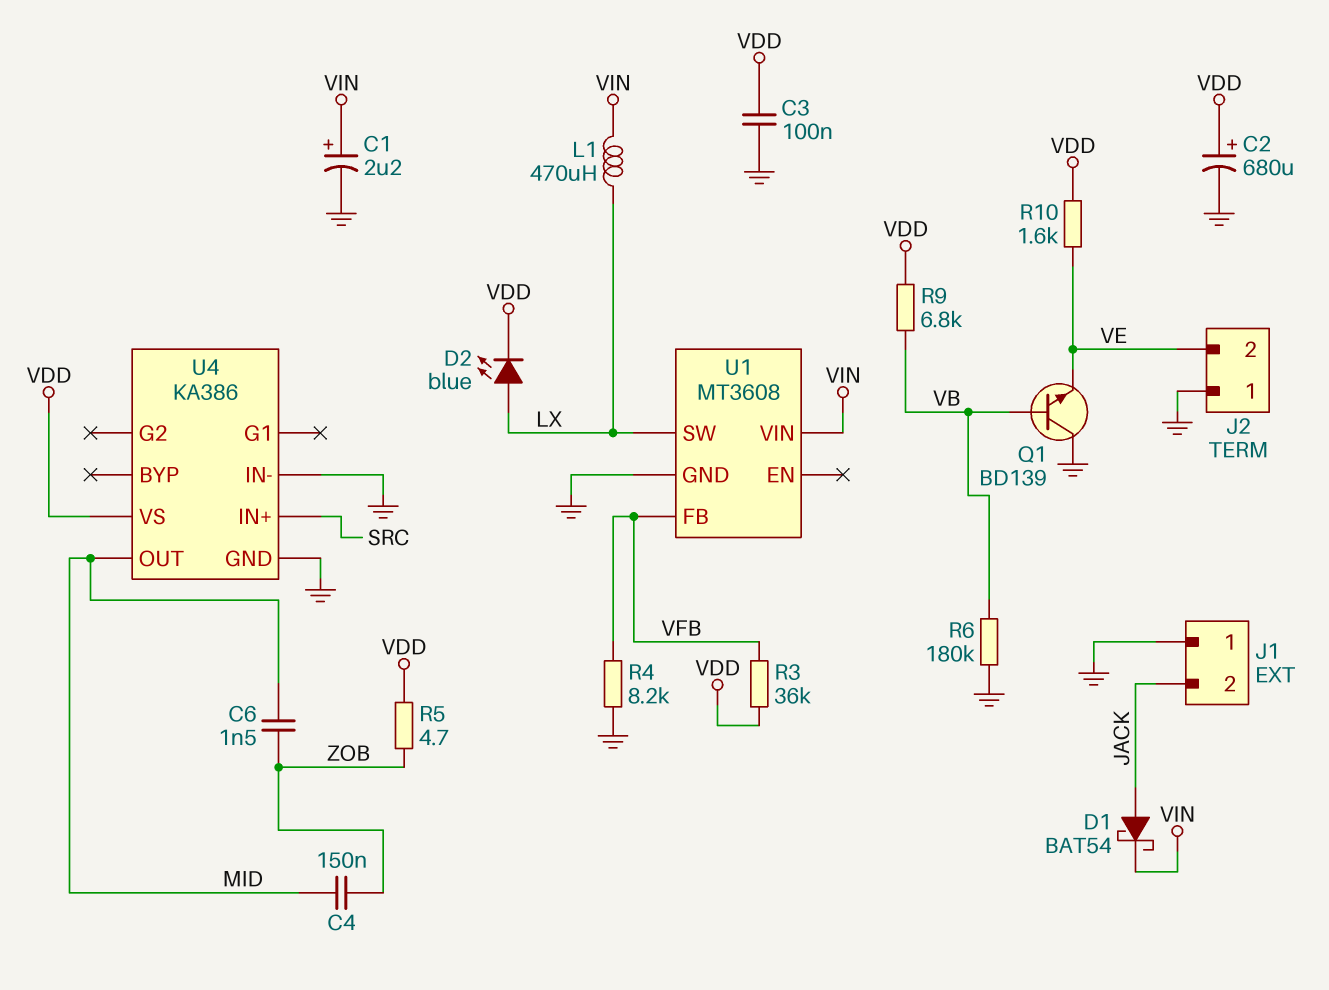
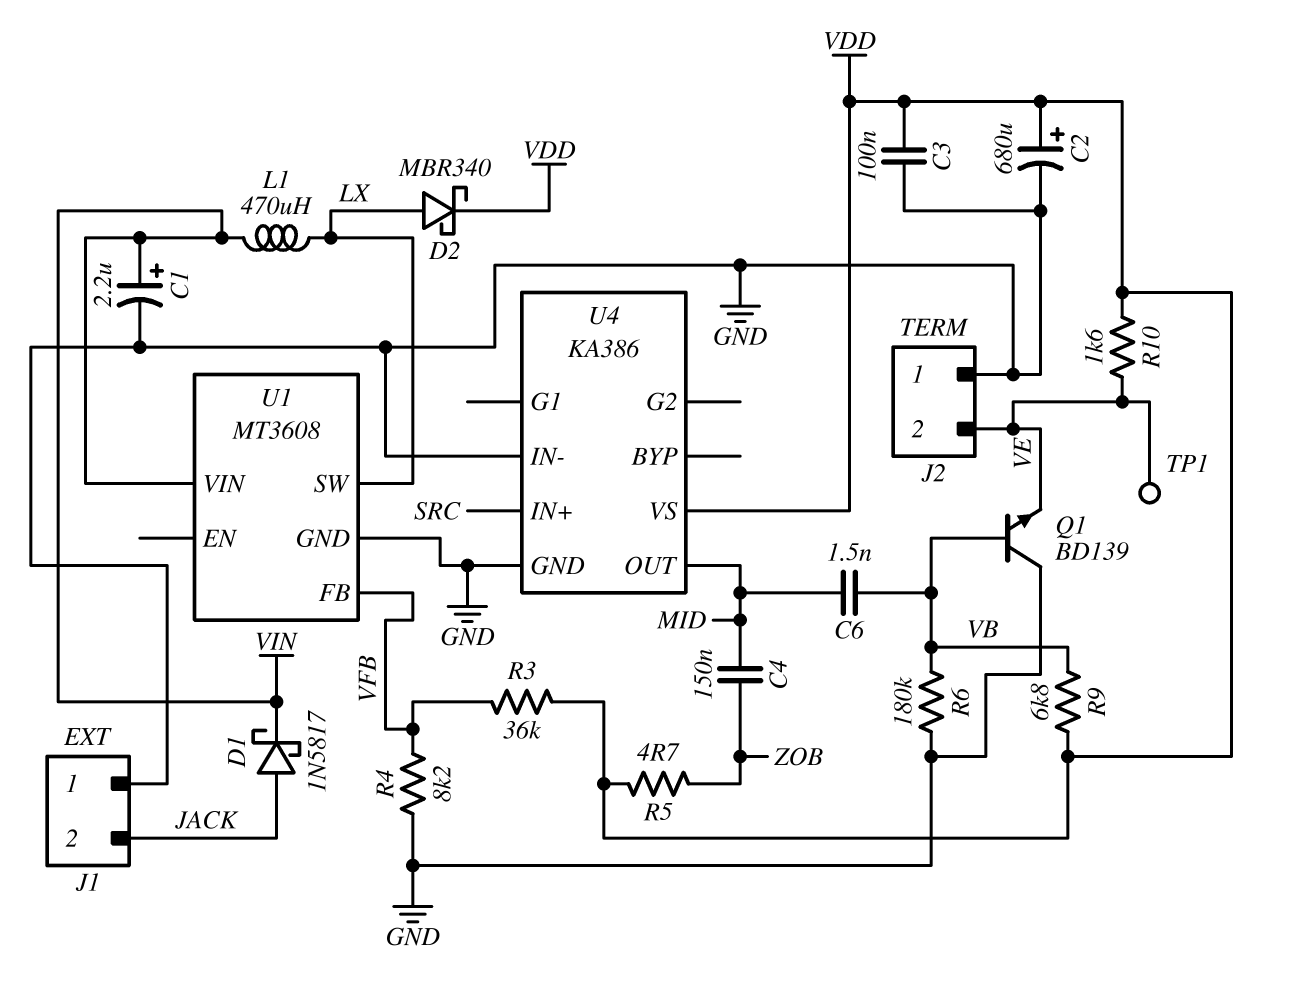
C6: 1.5nF (MID, ZOB) -> 1.5nF (MID, VB)
D1: schottky BAT54 (A JACK, K VIN) -> schottky 1N5817 (A JACK, K VIN)
D2: LED blue (A LX, K VDD) -> schottky MBR340 (A LX, K VDD)
TP1: none -> test point (VE)

